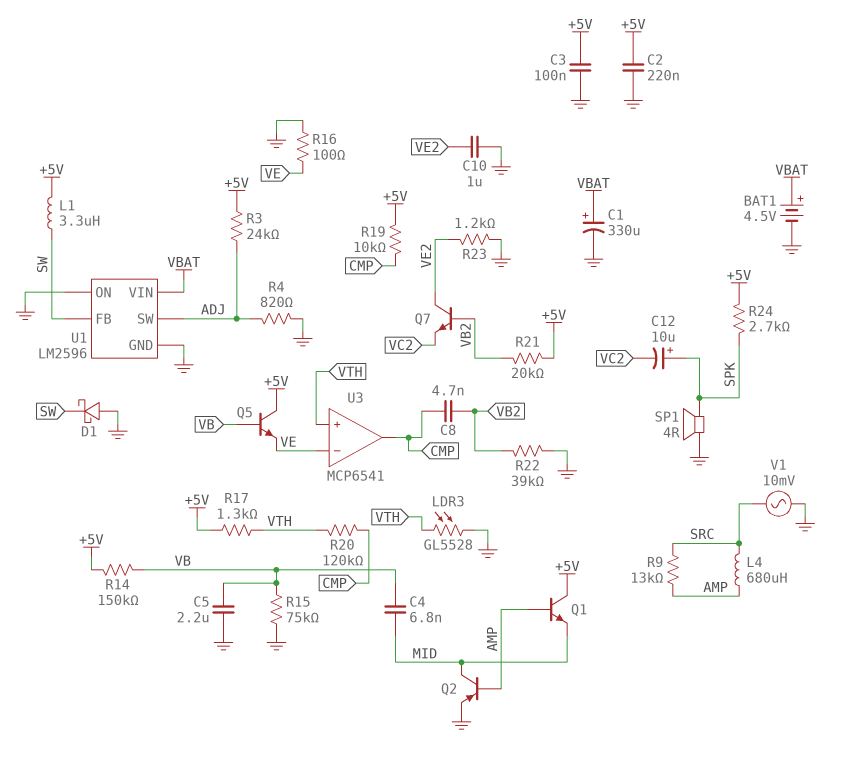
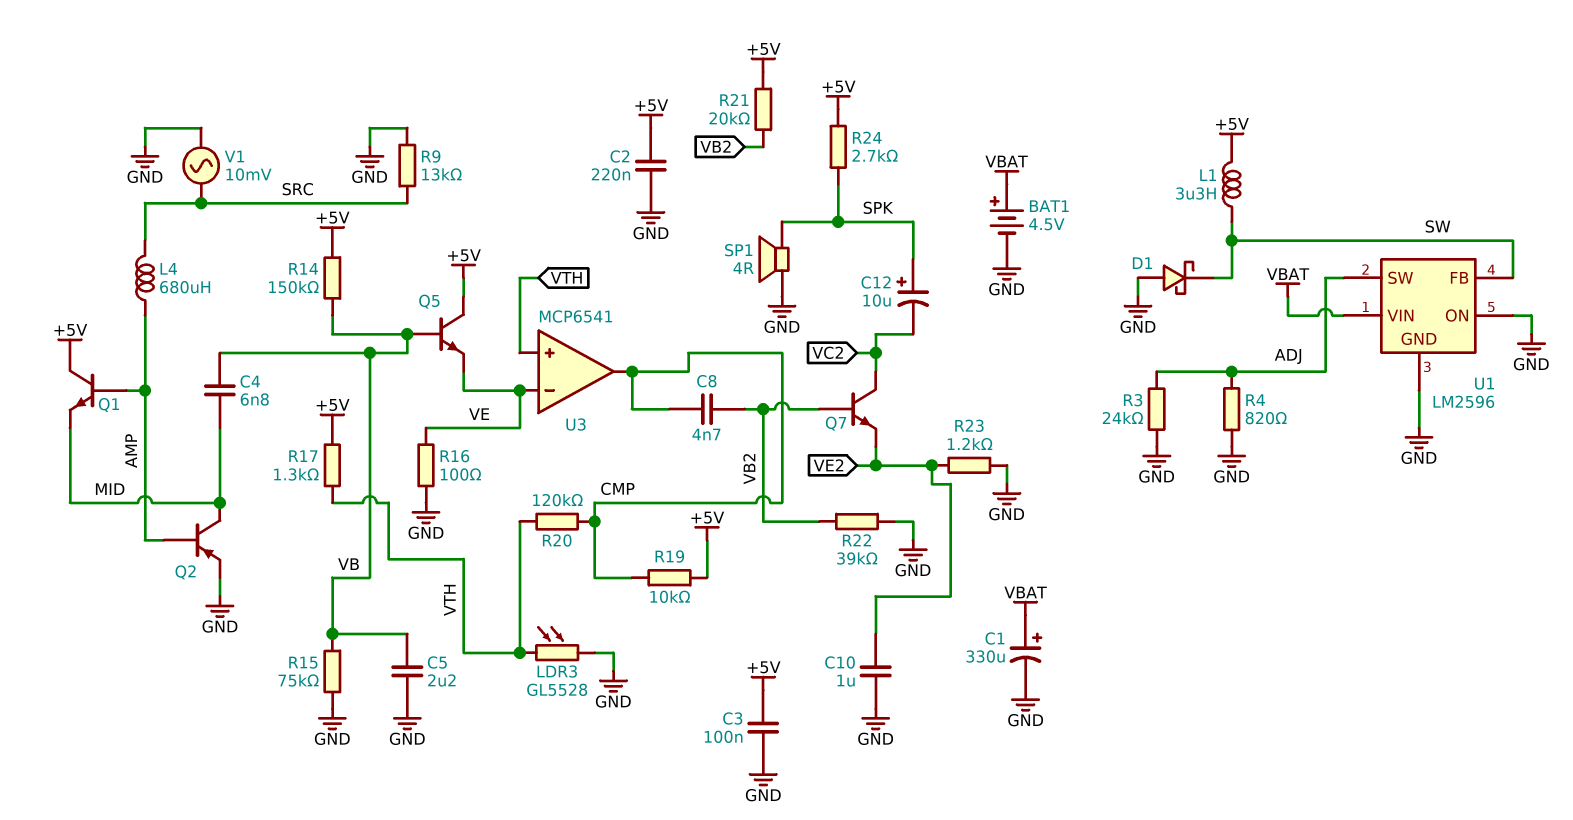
Q7: NPN (B VB2, C VE2, E VC2) -> NPN (B VB2, C VC2, E VE2)
R3: 24k (+5V, ADJ) -> 24k (ADJ, GND)
R9: 13k (AMP, SRC) -> 13k (GND, SRC)

